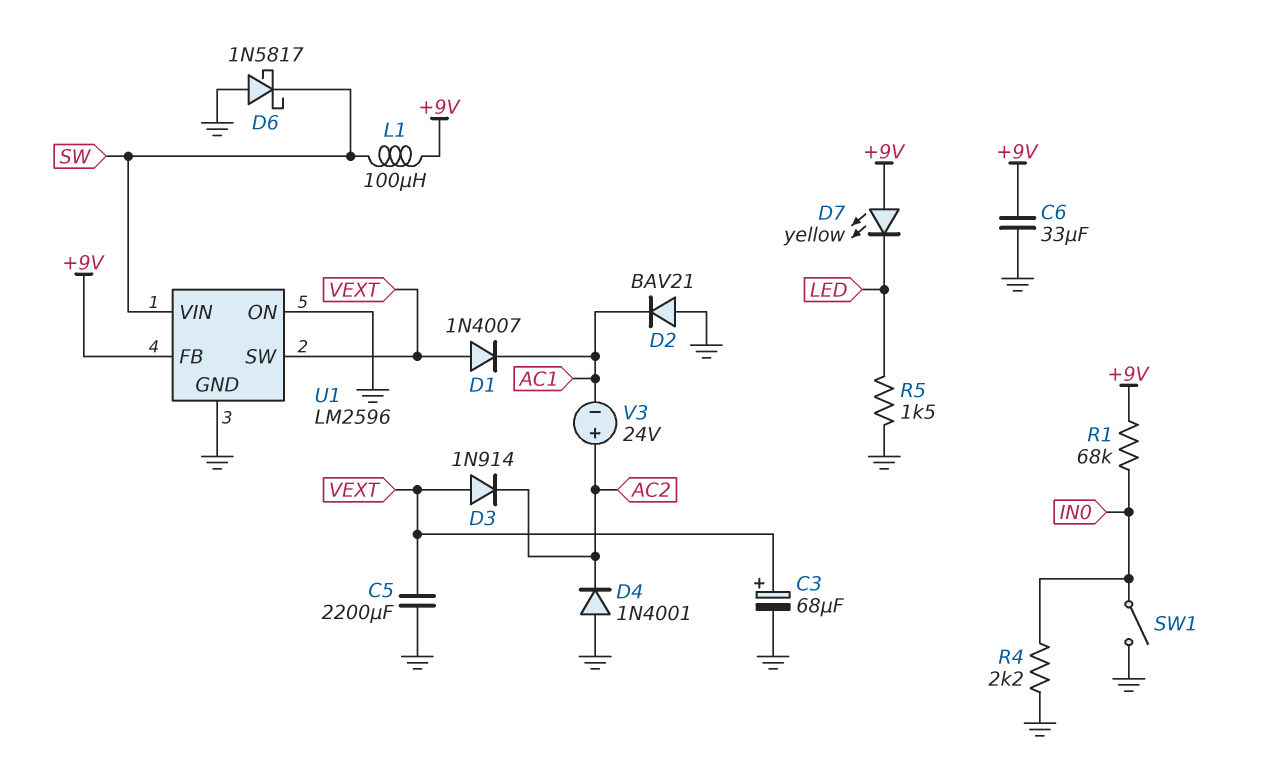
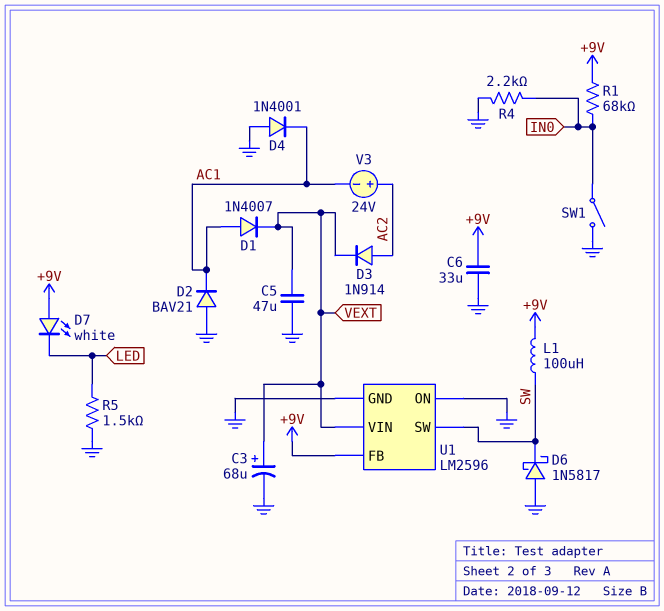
C5: 2200uF (GND, VEXT) -> 47uF (GND, VEXT)
D1: diode 1N4007 (A VEXT, K AC1) -> diode 1N4007 (A AC1, K VEXT)
D3: diode 1N914 (A VEXT, K AC2) -> diode 1N914 (A AC2, K VEXT)
D4: diode 1N4001 (A GND, K AC2) -> diode 1N4001 (A GND, K AC1)
D7: LED yellow (A +9V, K LED) -> LED white (A +9V, K LED)
U1 pin SW: VEXT -> SW
U1 pin VIN: SW -> VEXT

